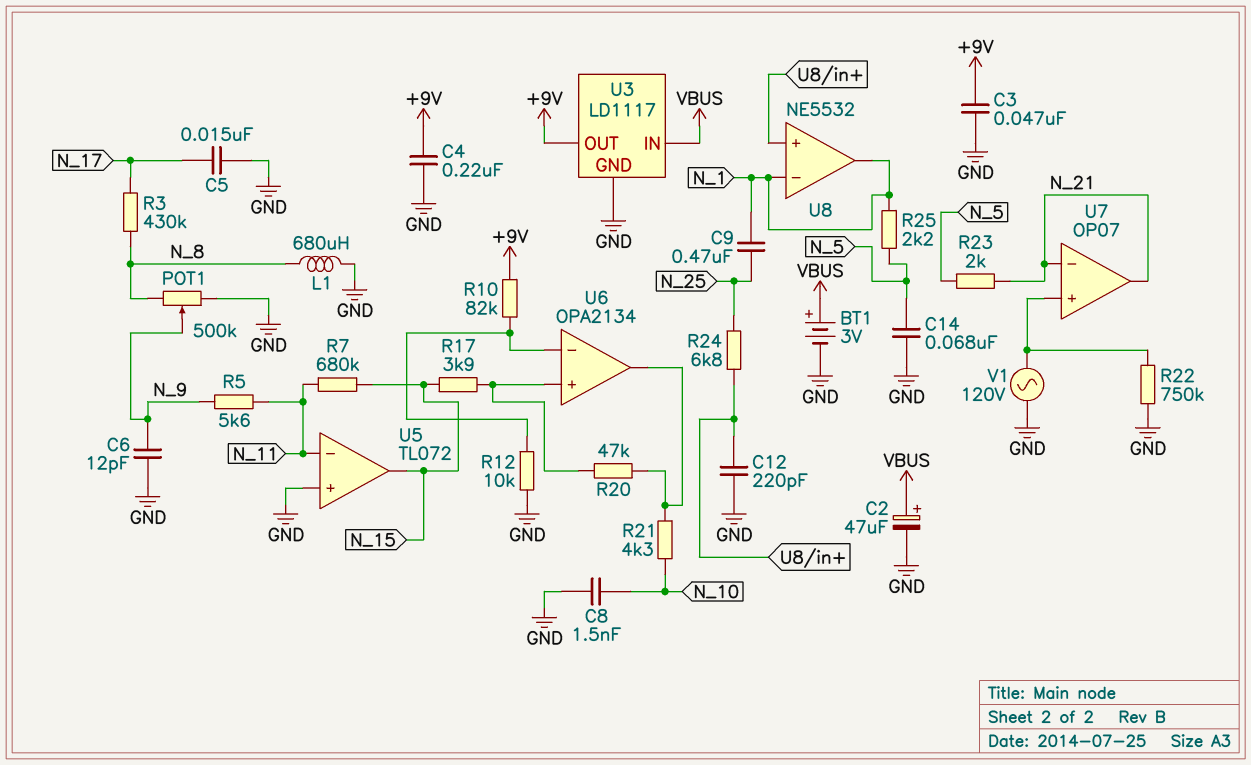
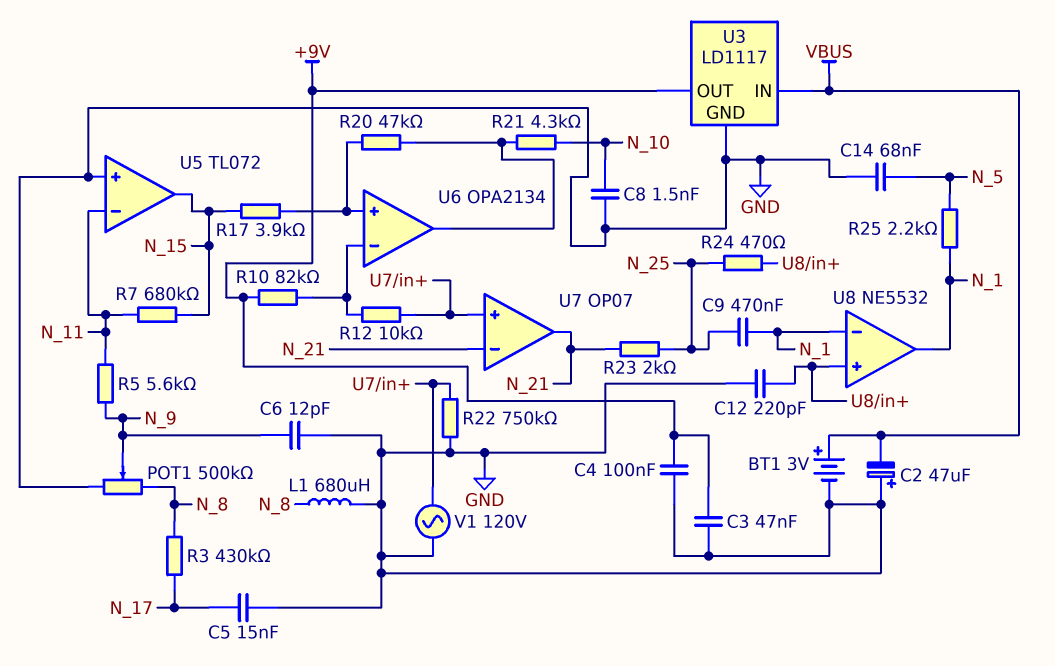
C2: 47uF (plus VBUS, minus GND) -> 47uF (plus GND, minus VBUS)
C4: 220nF (+9V, GND) -> 100nF (+9V, GND)
R12: 10k (GND, U6/in-) -> 10k (U6/in-, U7/in+)
R23: 2k (N_5, N_21) -> 2k (N_21, N_25)
R24: 6.8k (N_25, U8/in+) -> 470 (N_25, U8/in+)

